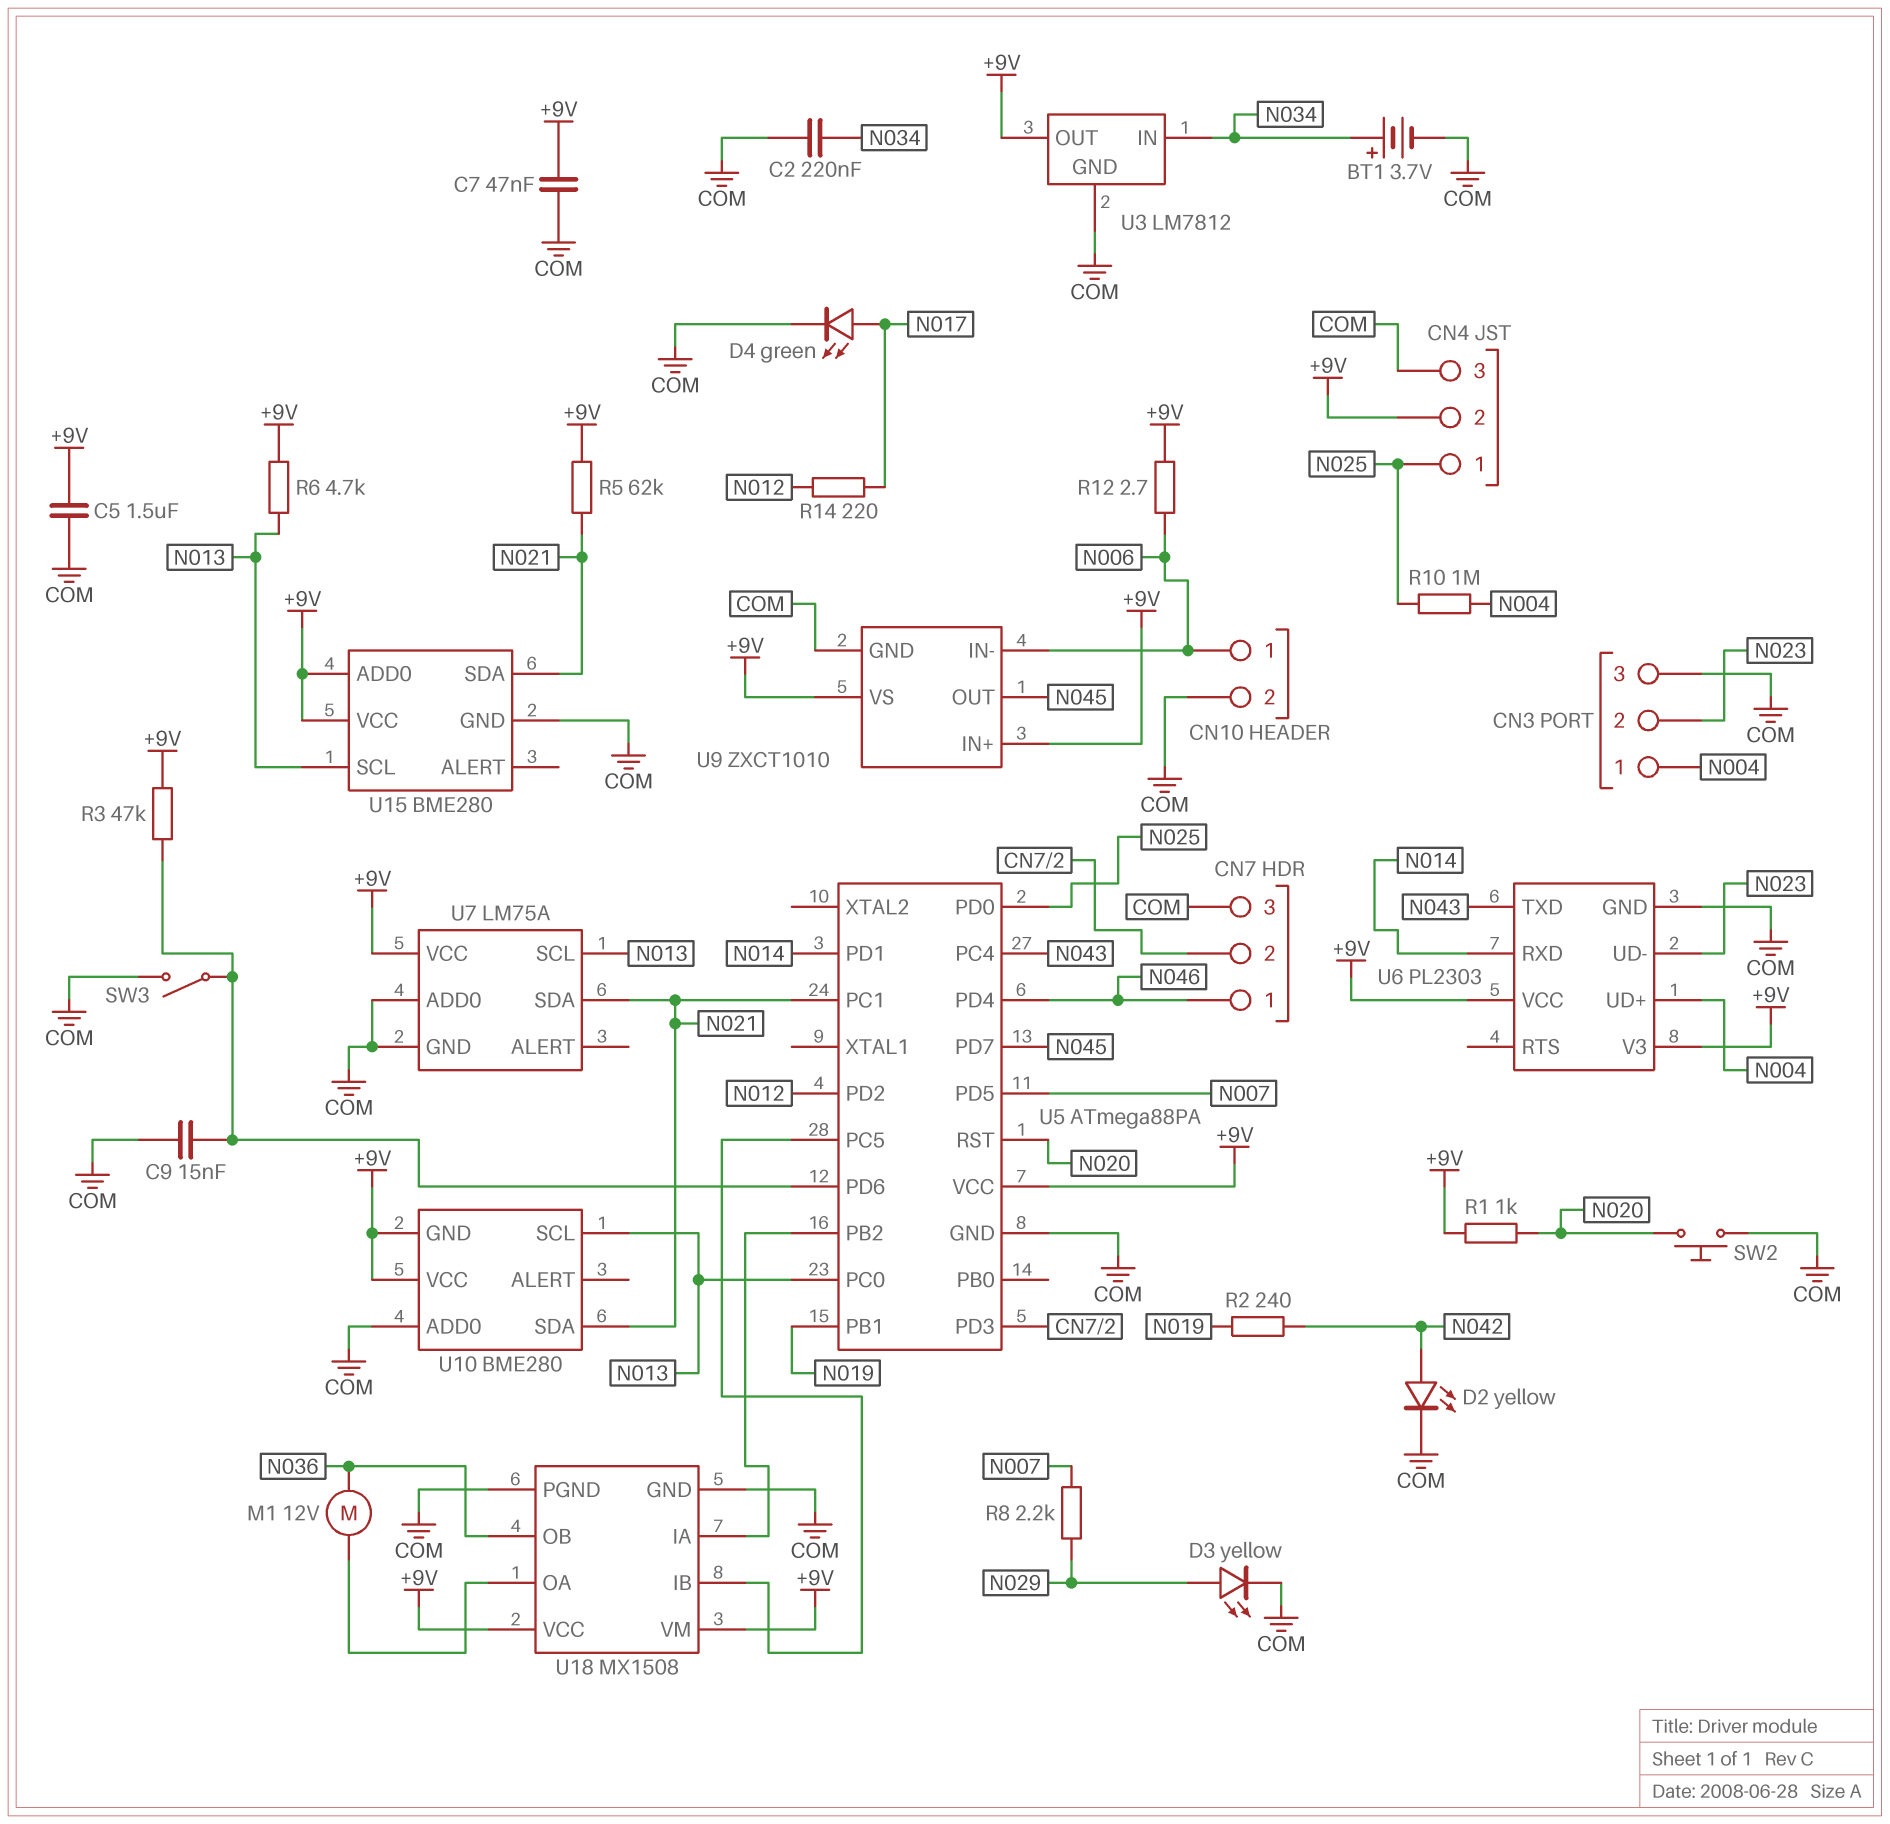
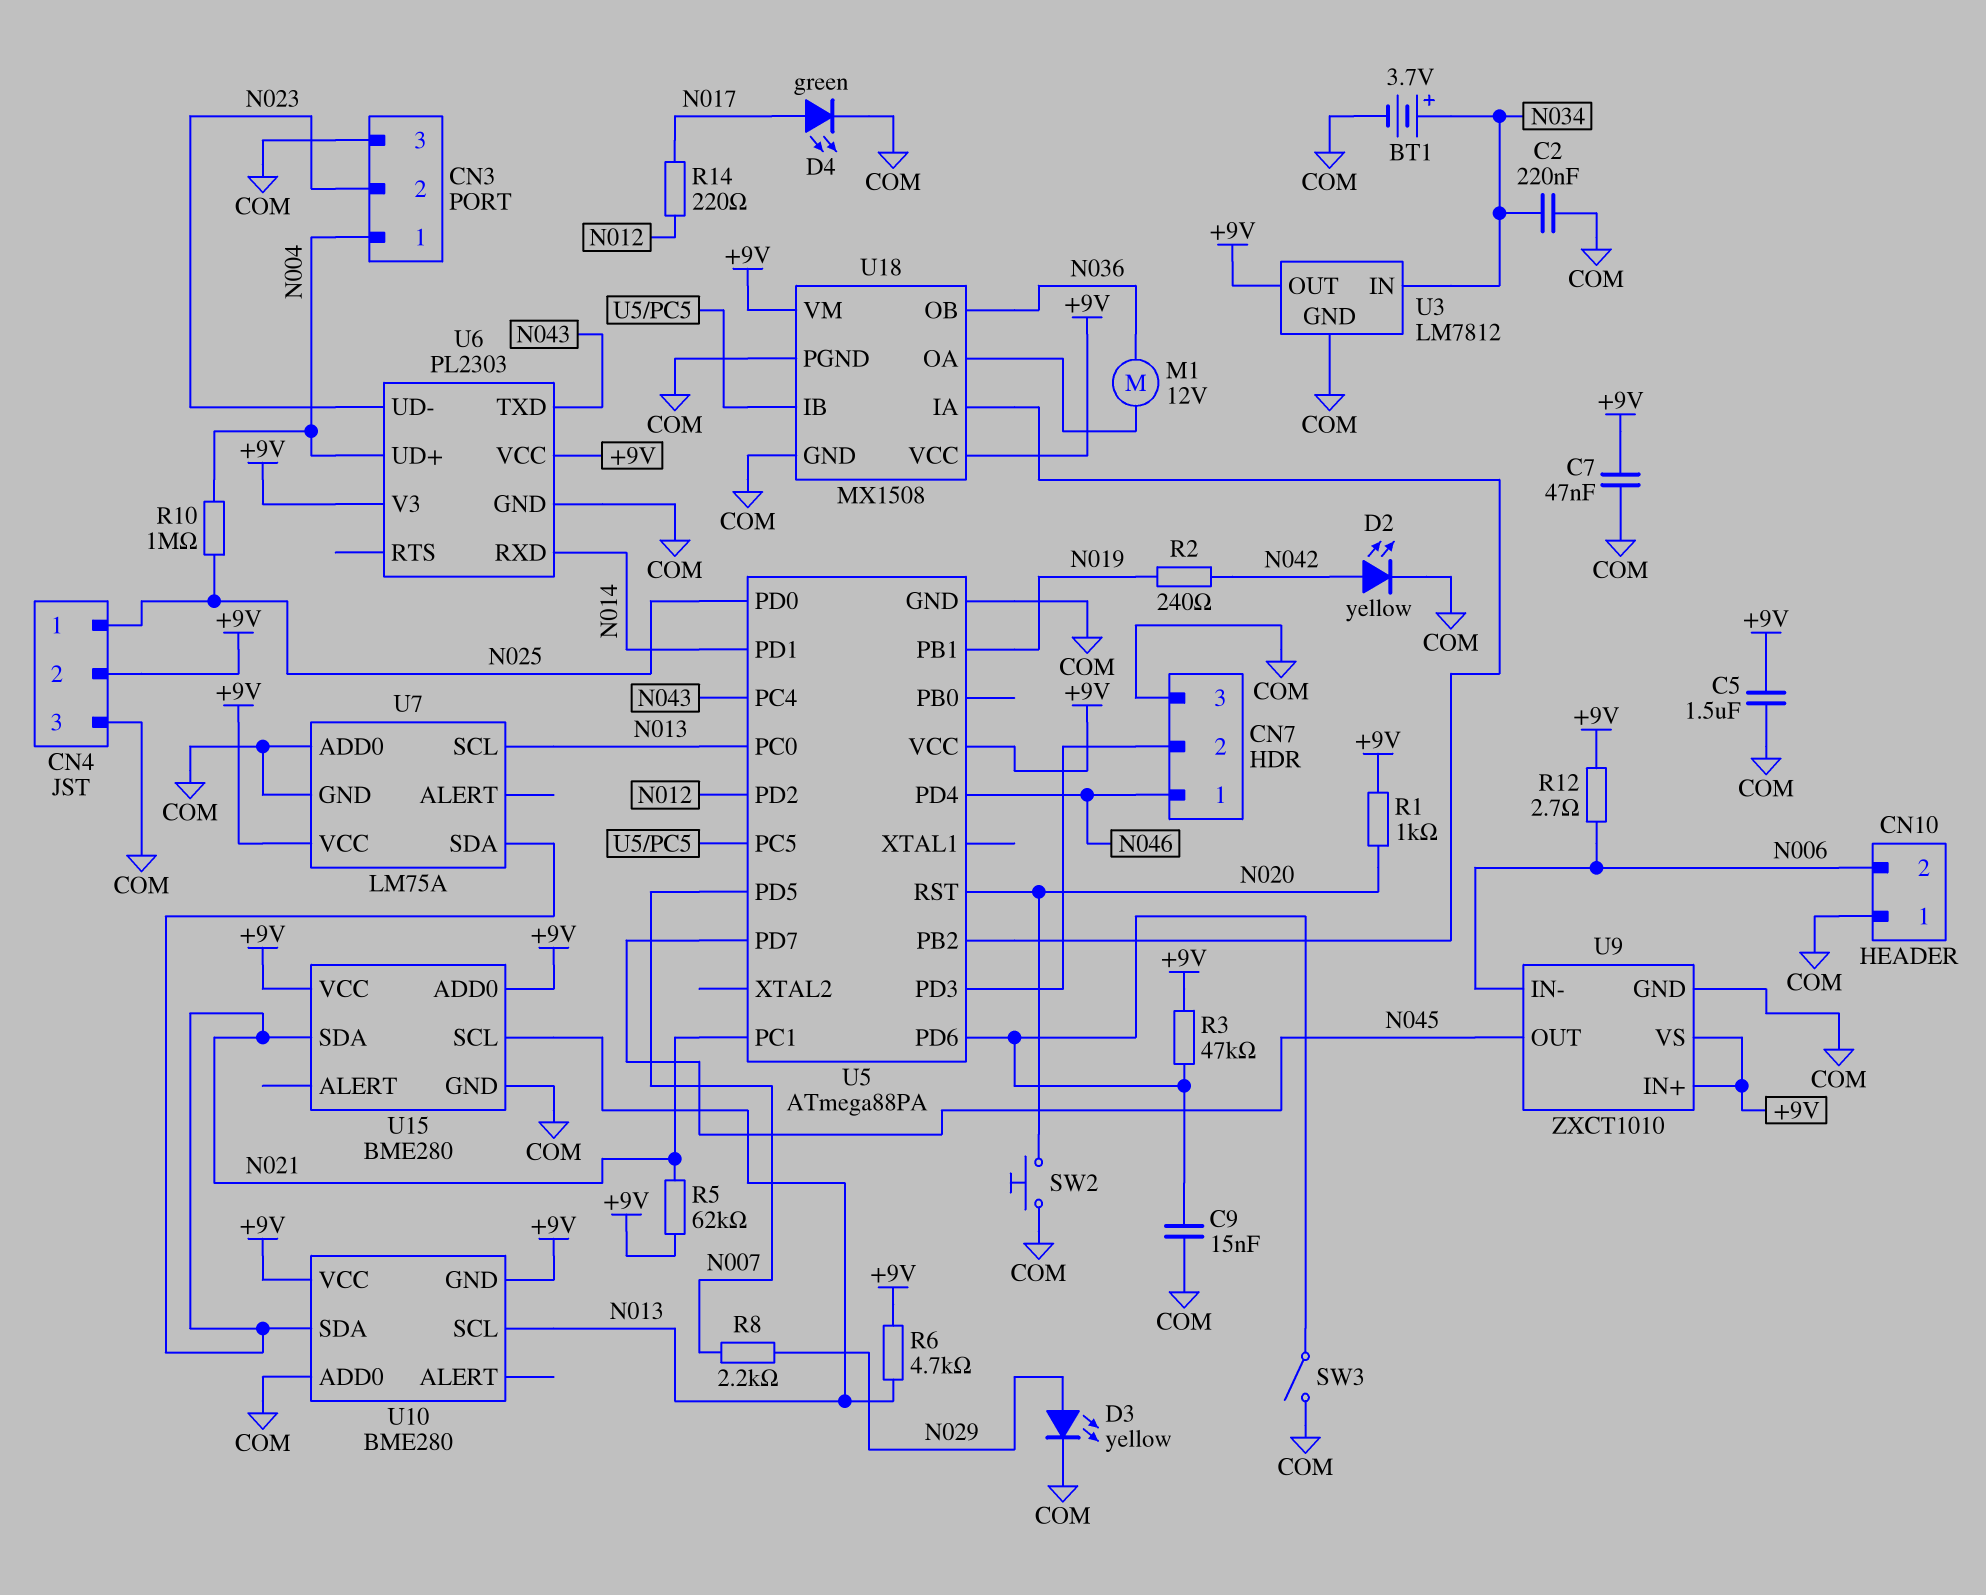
CN10 pin 1: N006 -> COM
CN10 pin 2: COM -> N006

